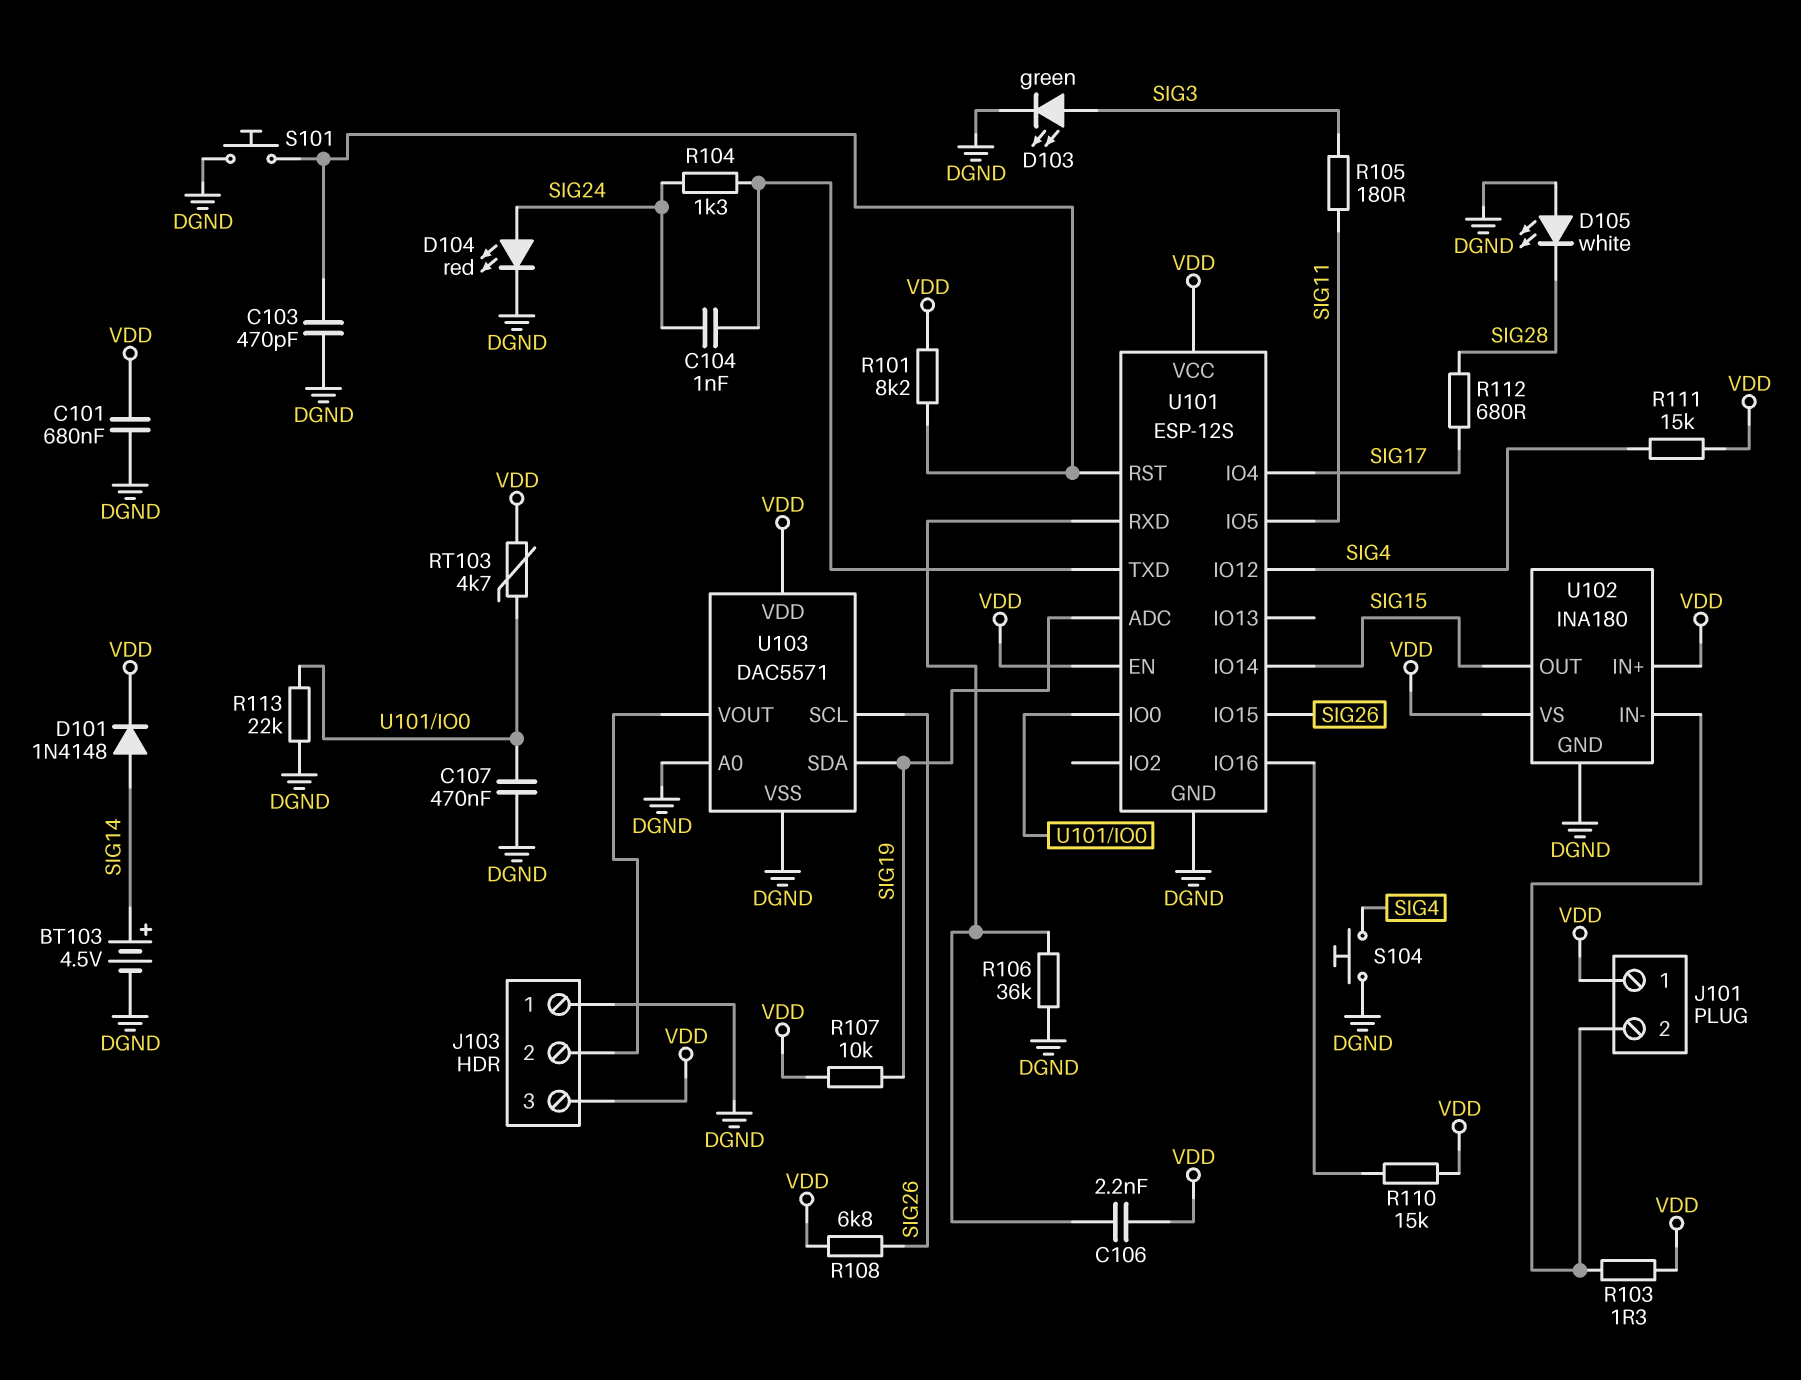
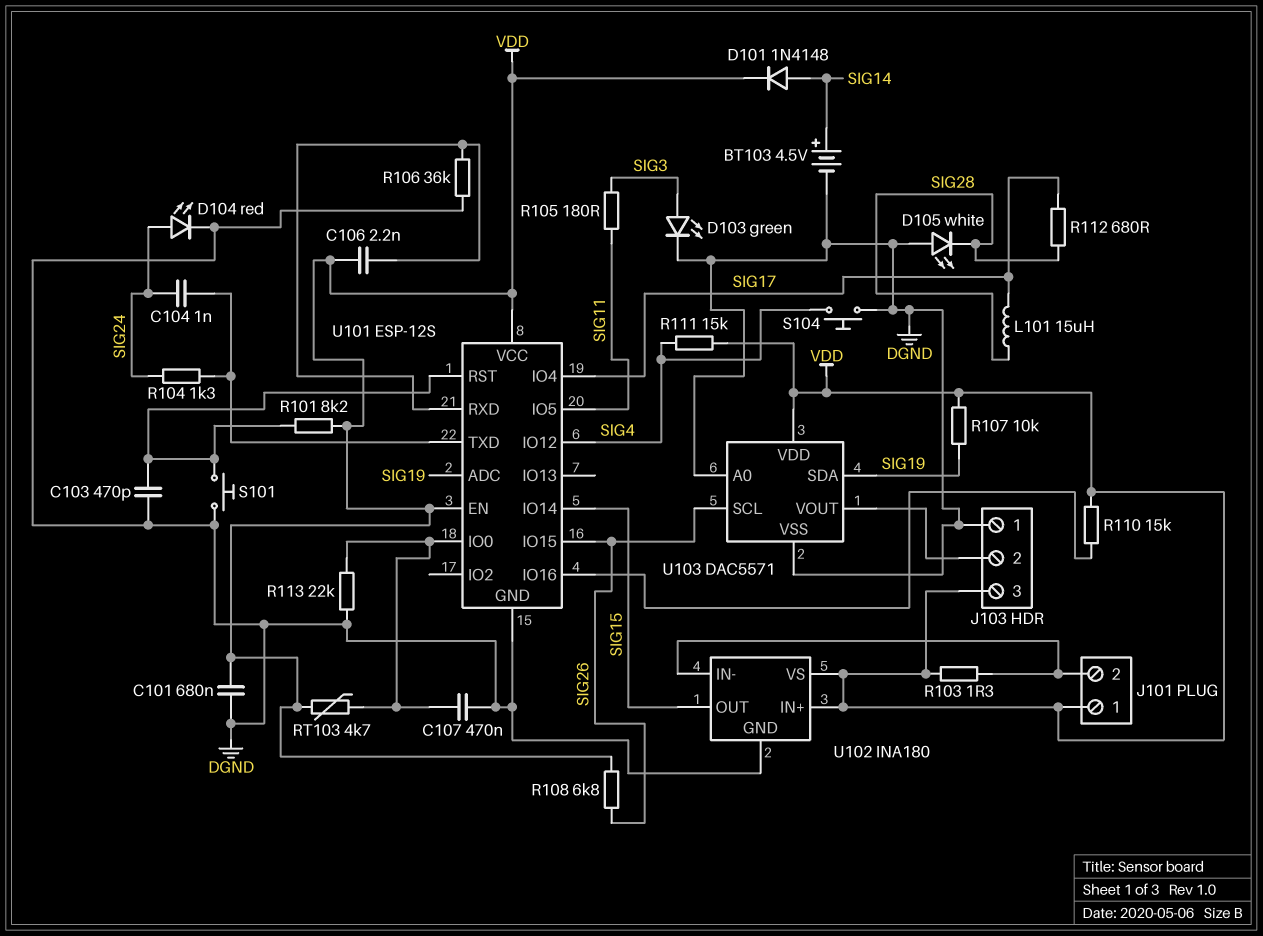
L101: none -> 15uH (SIG17, SIG28)

